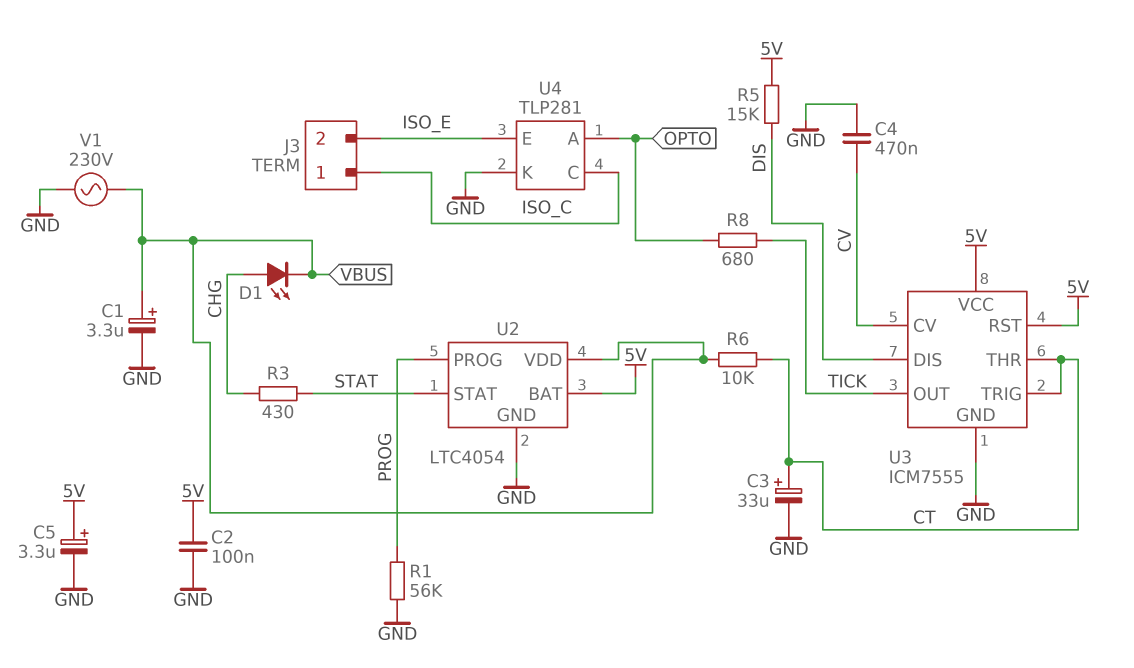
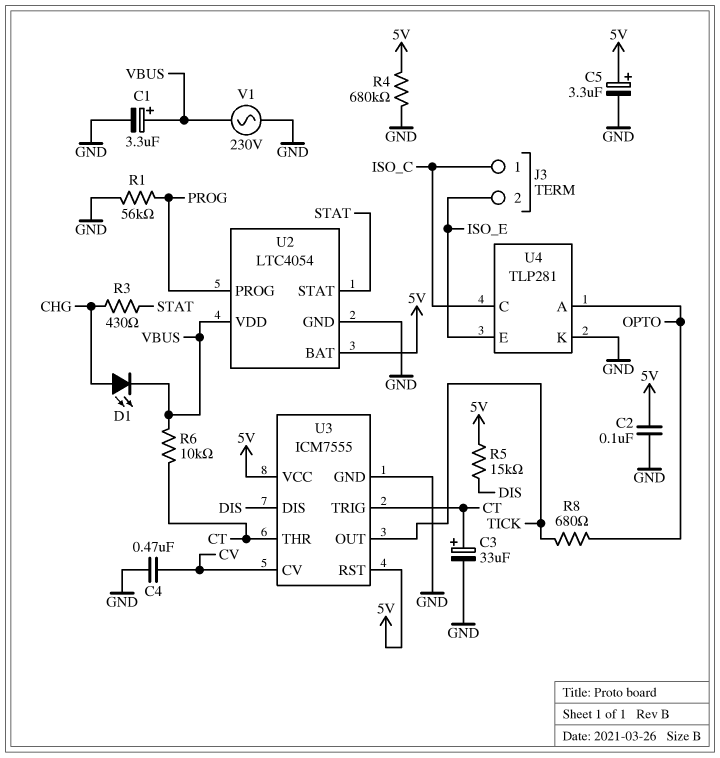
R4: none -> 680k (5V, GND)

